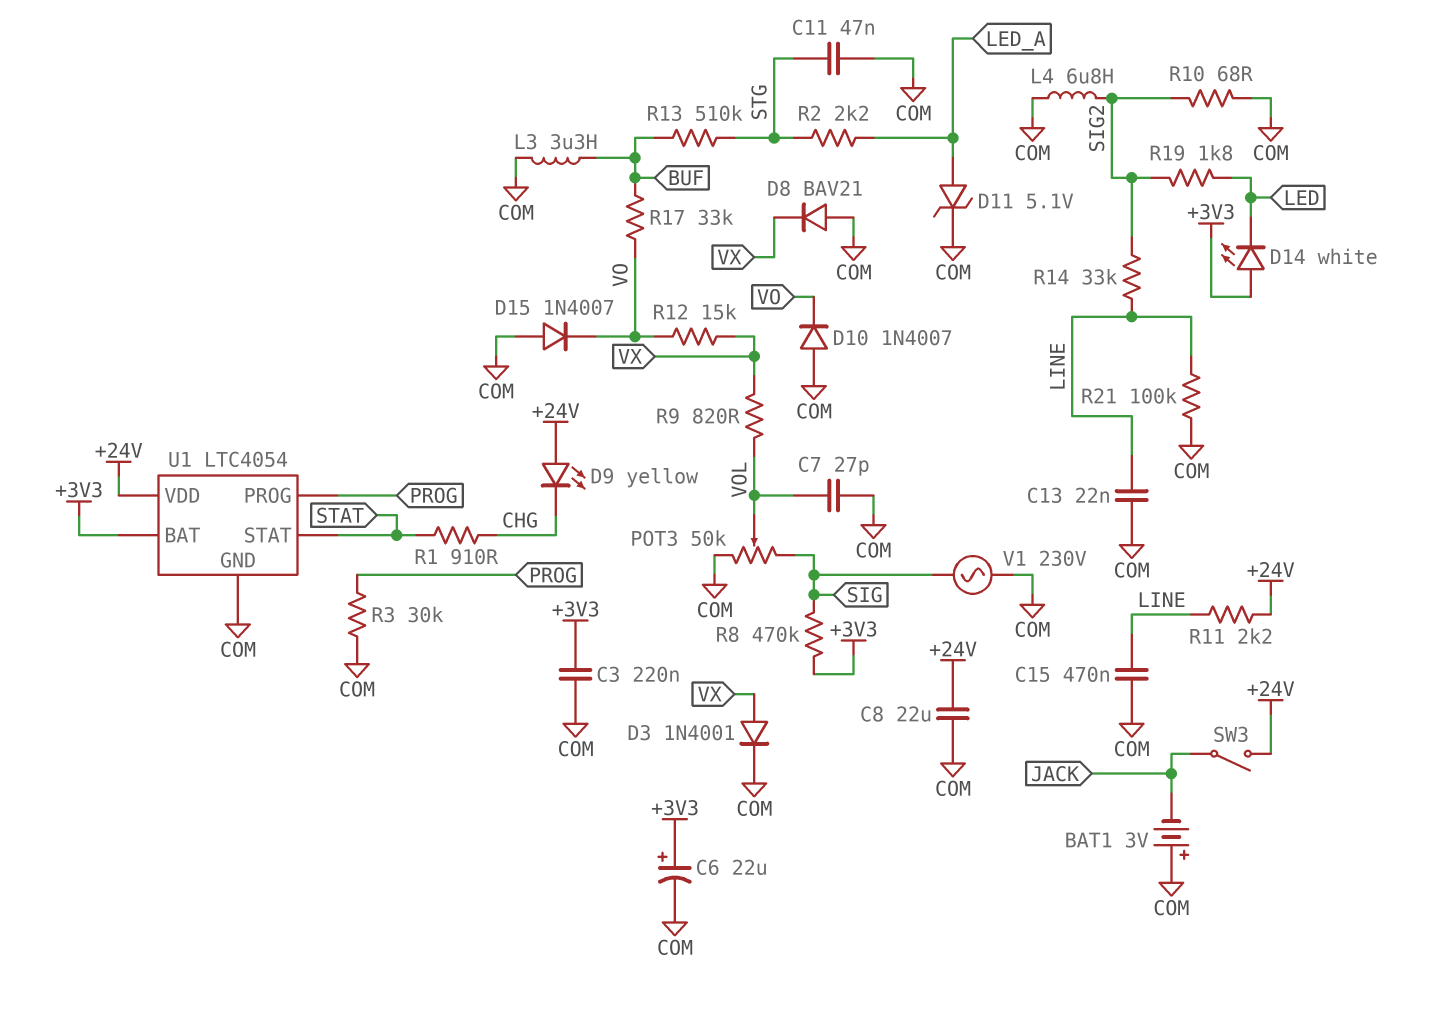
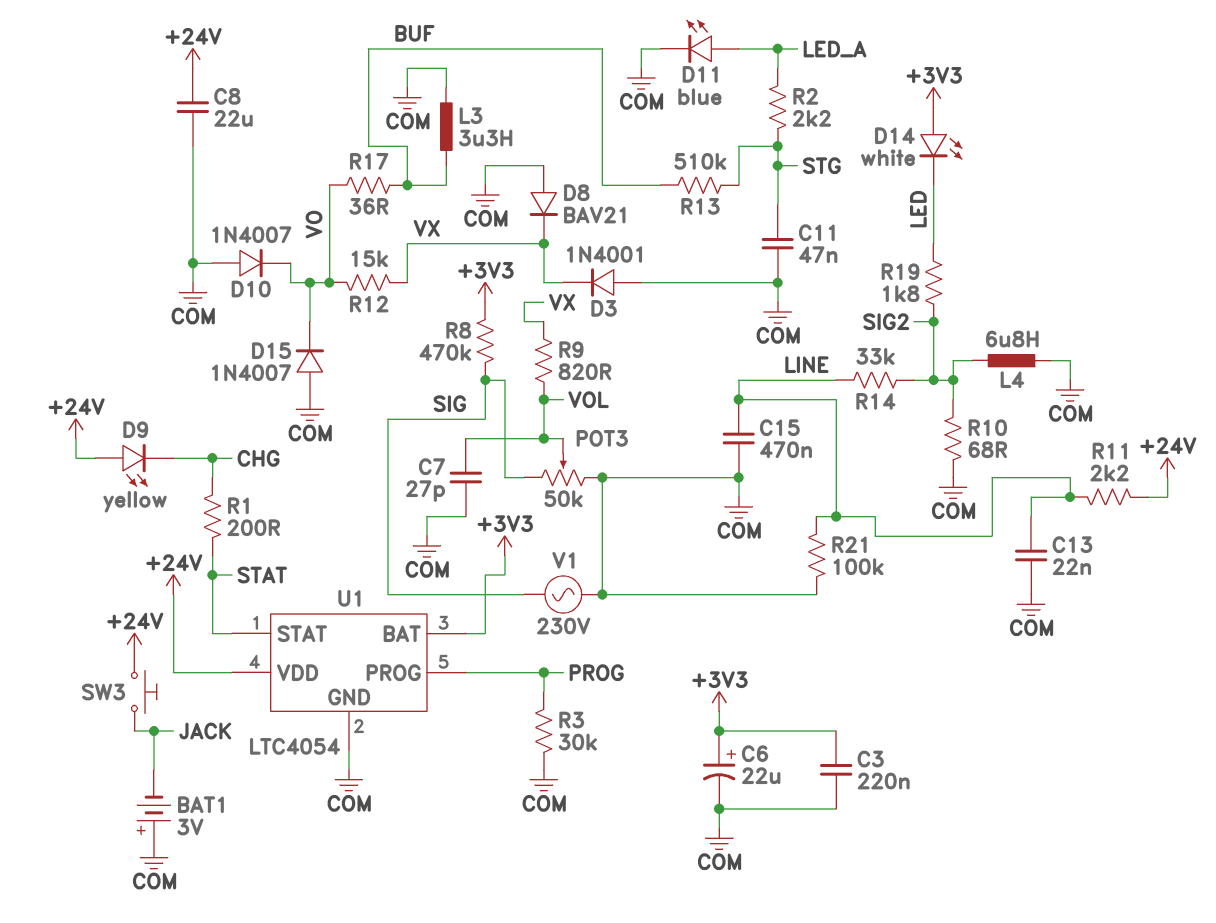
D3: diode 1N4001 (A VX, K COM) -> diode 1N4001 (A COM, K VX)
D11: zener 5.1V (A LED_A, K COM) -> LED blue (A LED_A, K COM)
R1: 910 (CHG, STAT) -> 200 (CHG, STAT)
R17: 33k (BUF, VO) -> 36 (BUF, VO)
SW3: switch (+24V, JACK) -> button (+24V, JACK)

